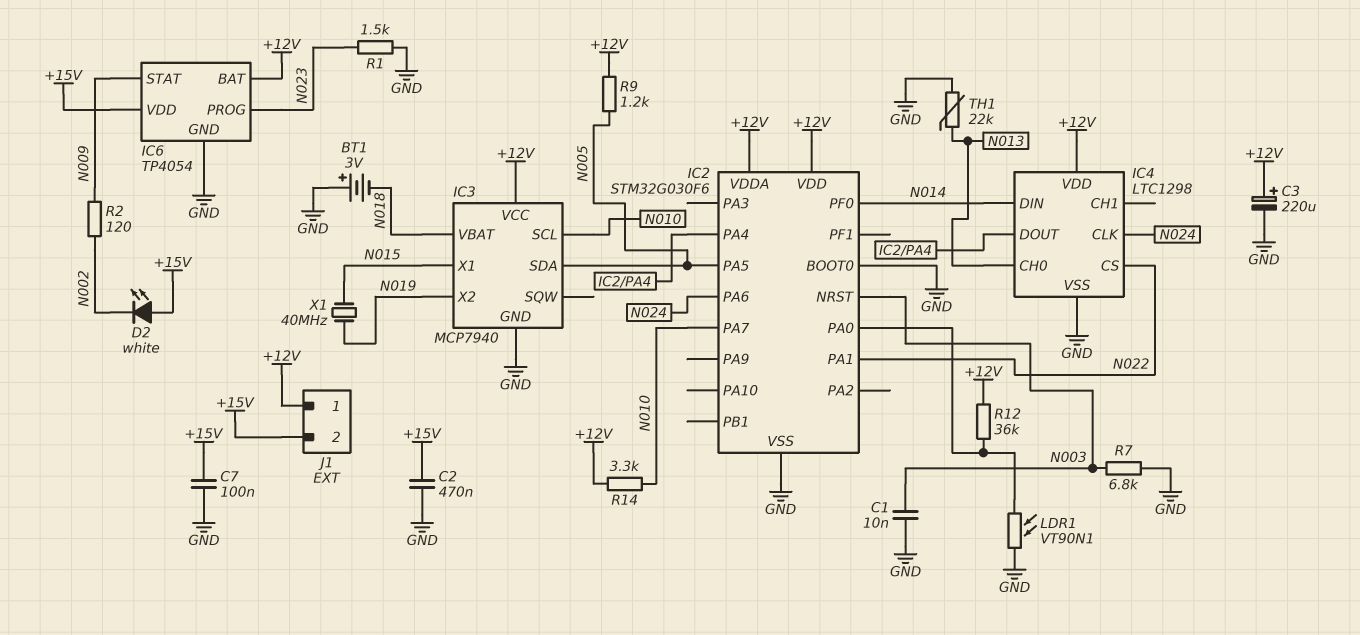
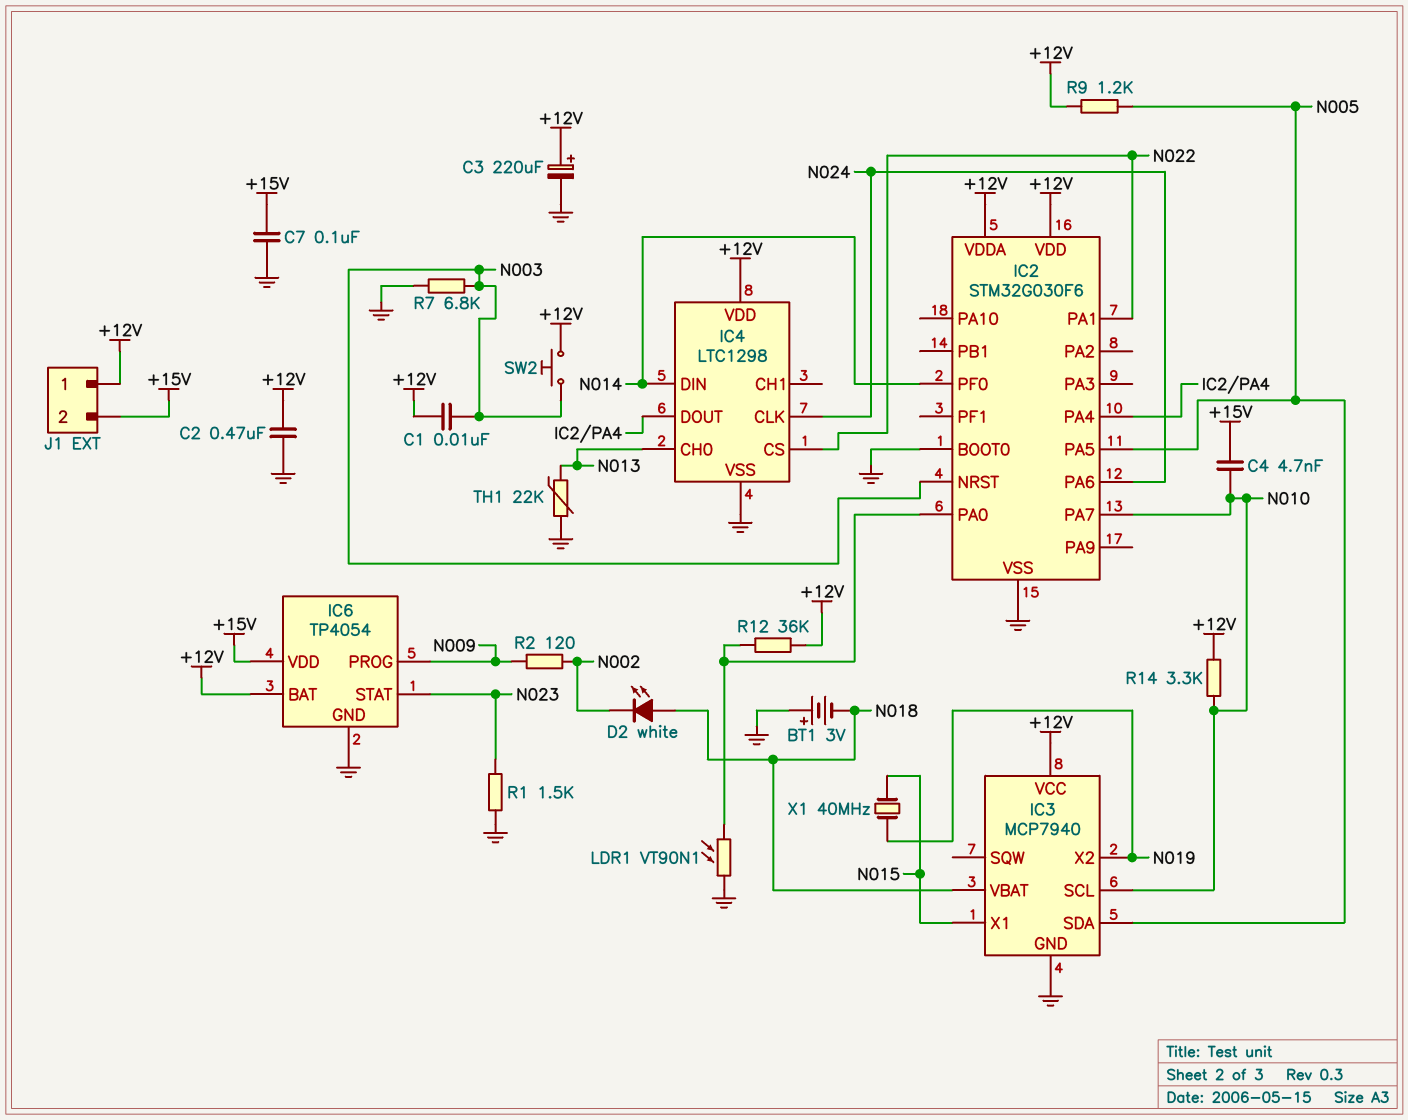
C1: 10nF (GND, N003) -> 10nF (+12V, N003)
C2: 470nF (+15V, GND) -> 470nF (+12V, GND)
C4: none -> 4.7nF (+15V, N010)
D2: LED white (A +15V, K N002) -> LED white (A N018, K N002)
IC6 pin PROG: N023 -> N009
IC6 pin STAT: N009 -> N023
SW2: none -> button (+12V, N003)

